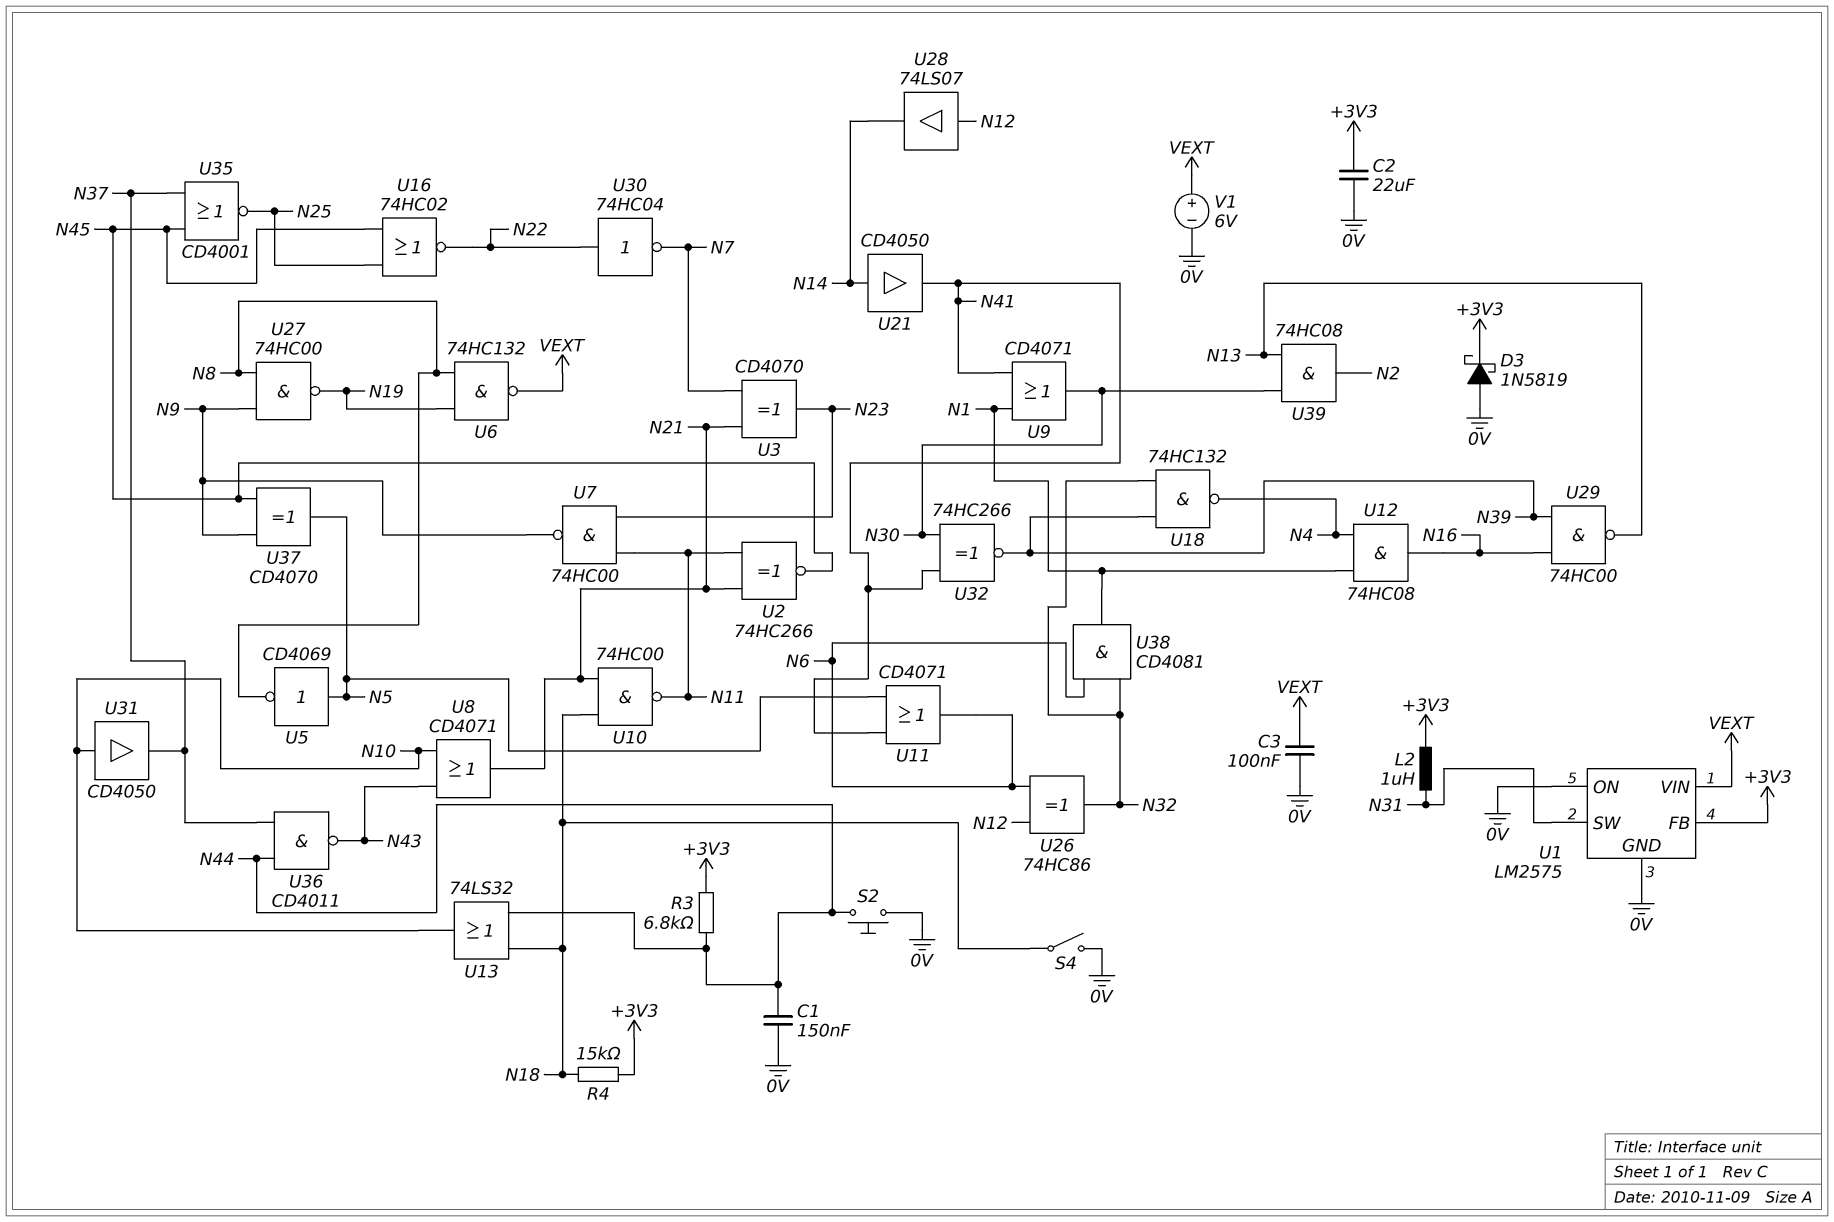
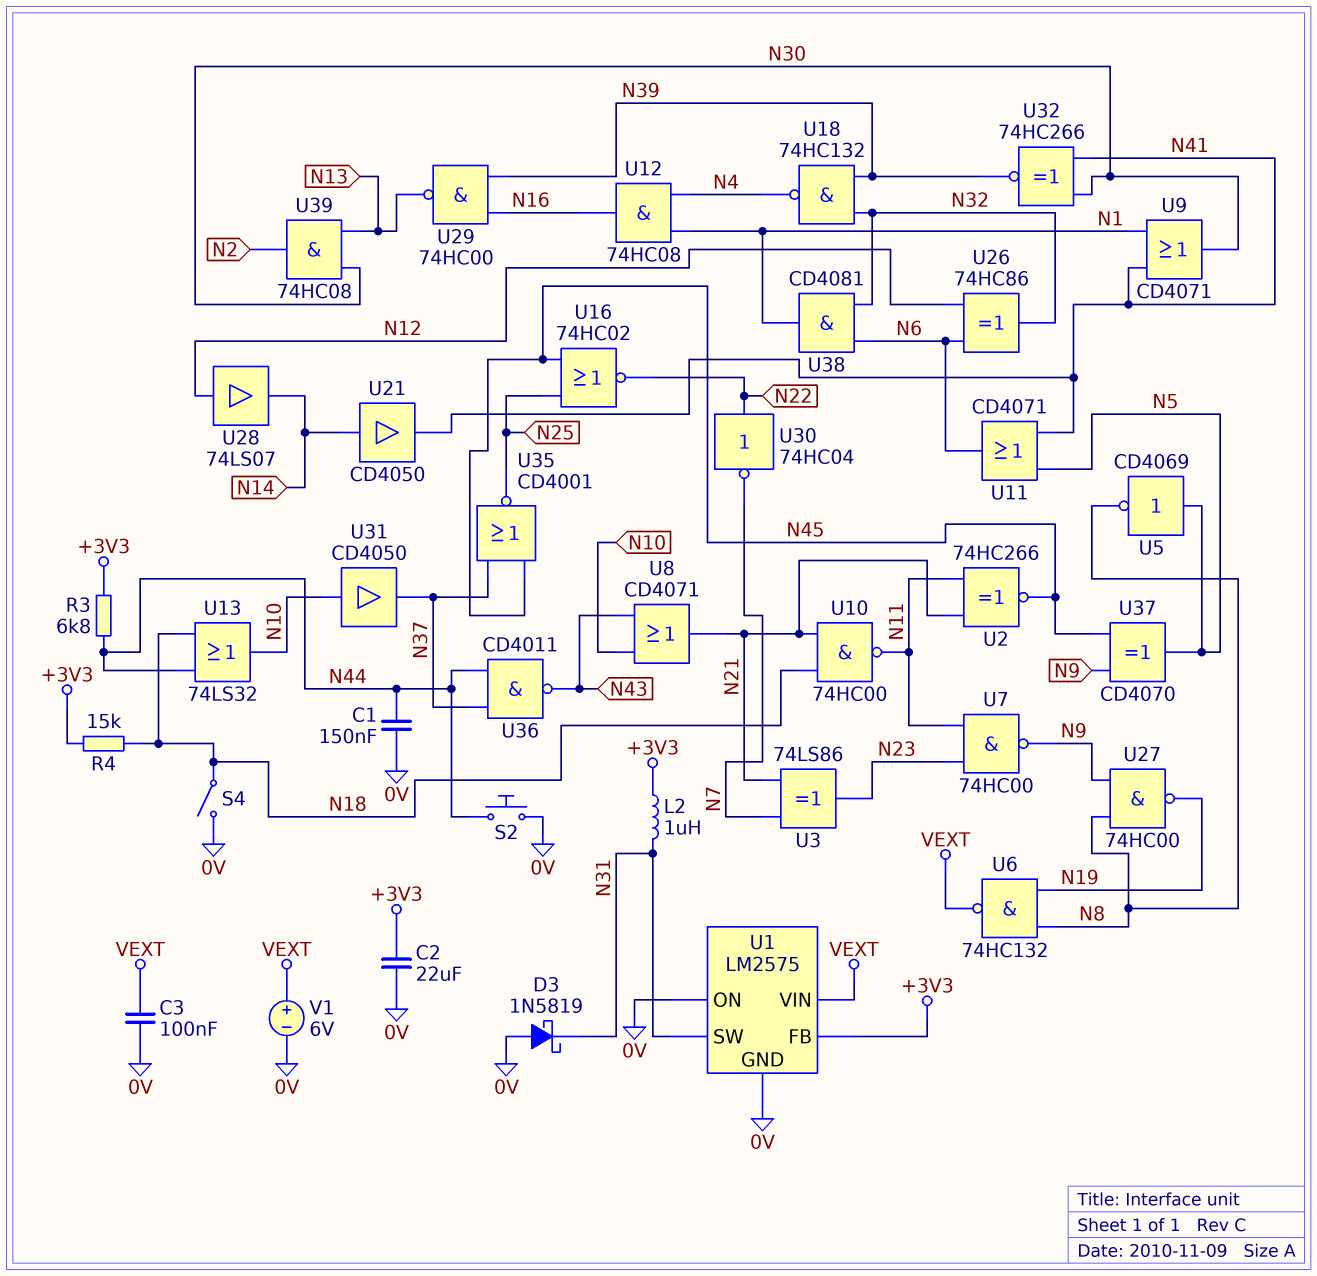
D3: schottky 1N5819 (A 0V, K +3V3) -> schottky 1N5819 (A 0V, K N31)
U3: XOR CD4070 (in N7, in N21, out N23) -> XOR 74LS86 (in N7, in N21, out N23)

